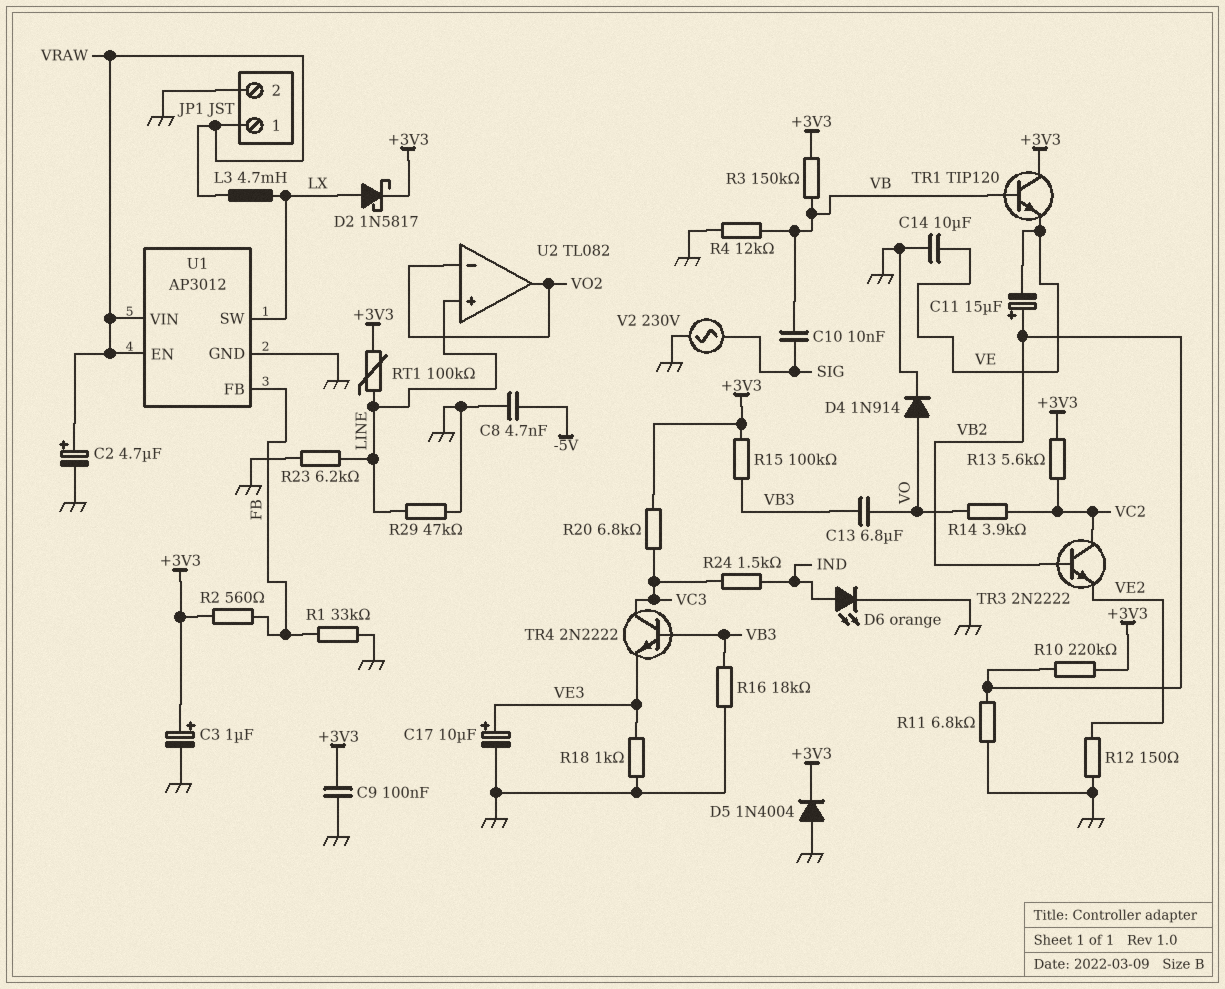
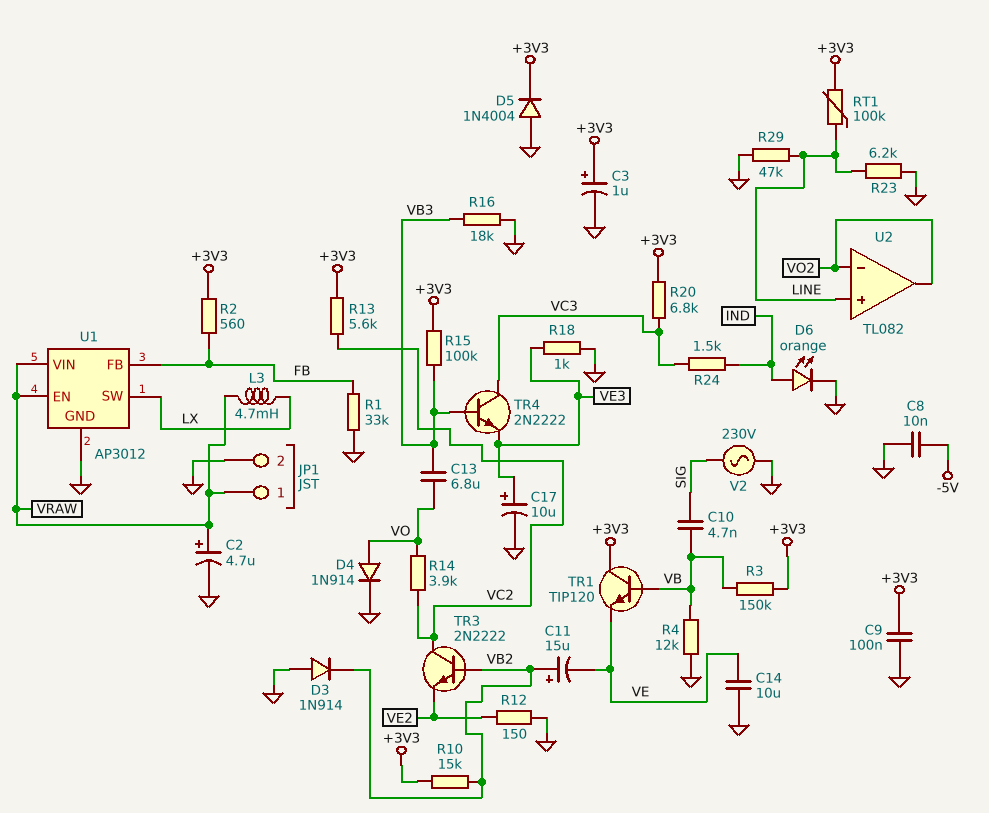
C8: 4.7nF (-5V, GND) -> 10nF (-5V, GND)
C10: 10nF (SIG, VB) -> 4.7nF (SIG, VB)
D2: schottky 1N5817 (A LX, K +3V3) -> none
D3: none -> diode 1N914 (A GND, K VB2)
R10: 220k (+3V3, VB2) -> 15k (+3V3, VB2)
R11: 6.8k (GND, VB2) -> none

